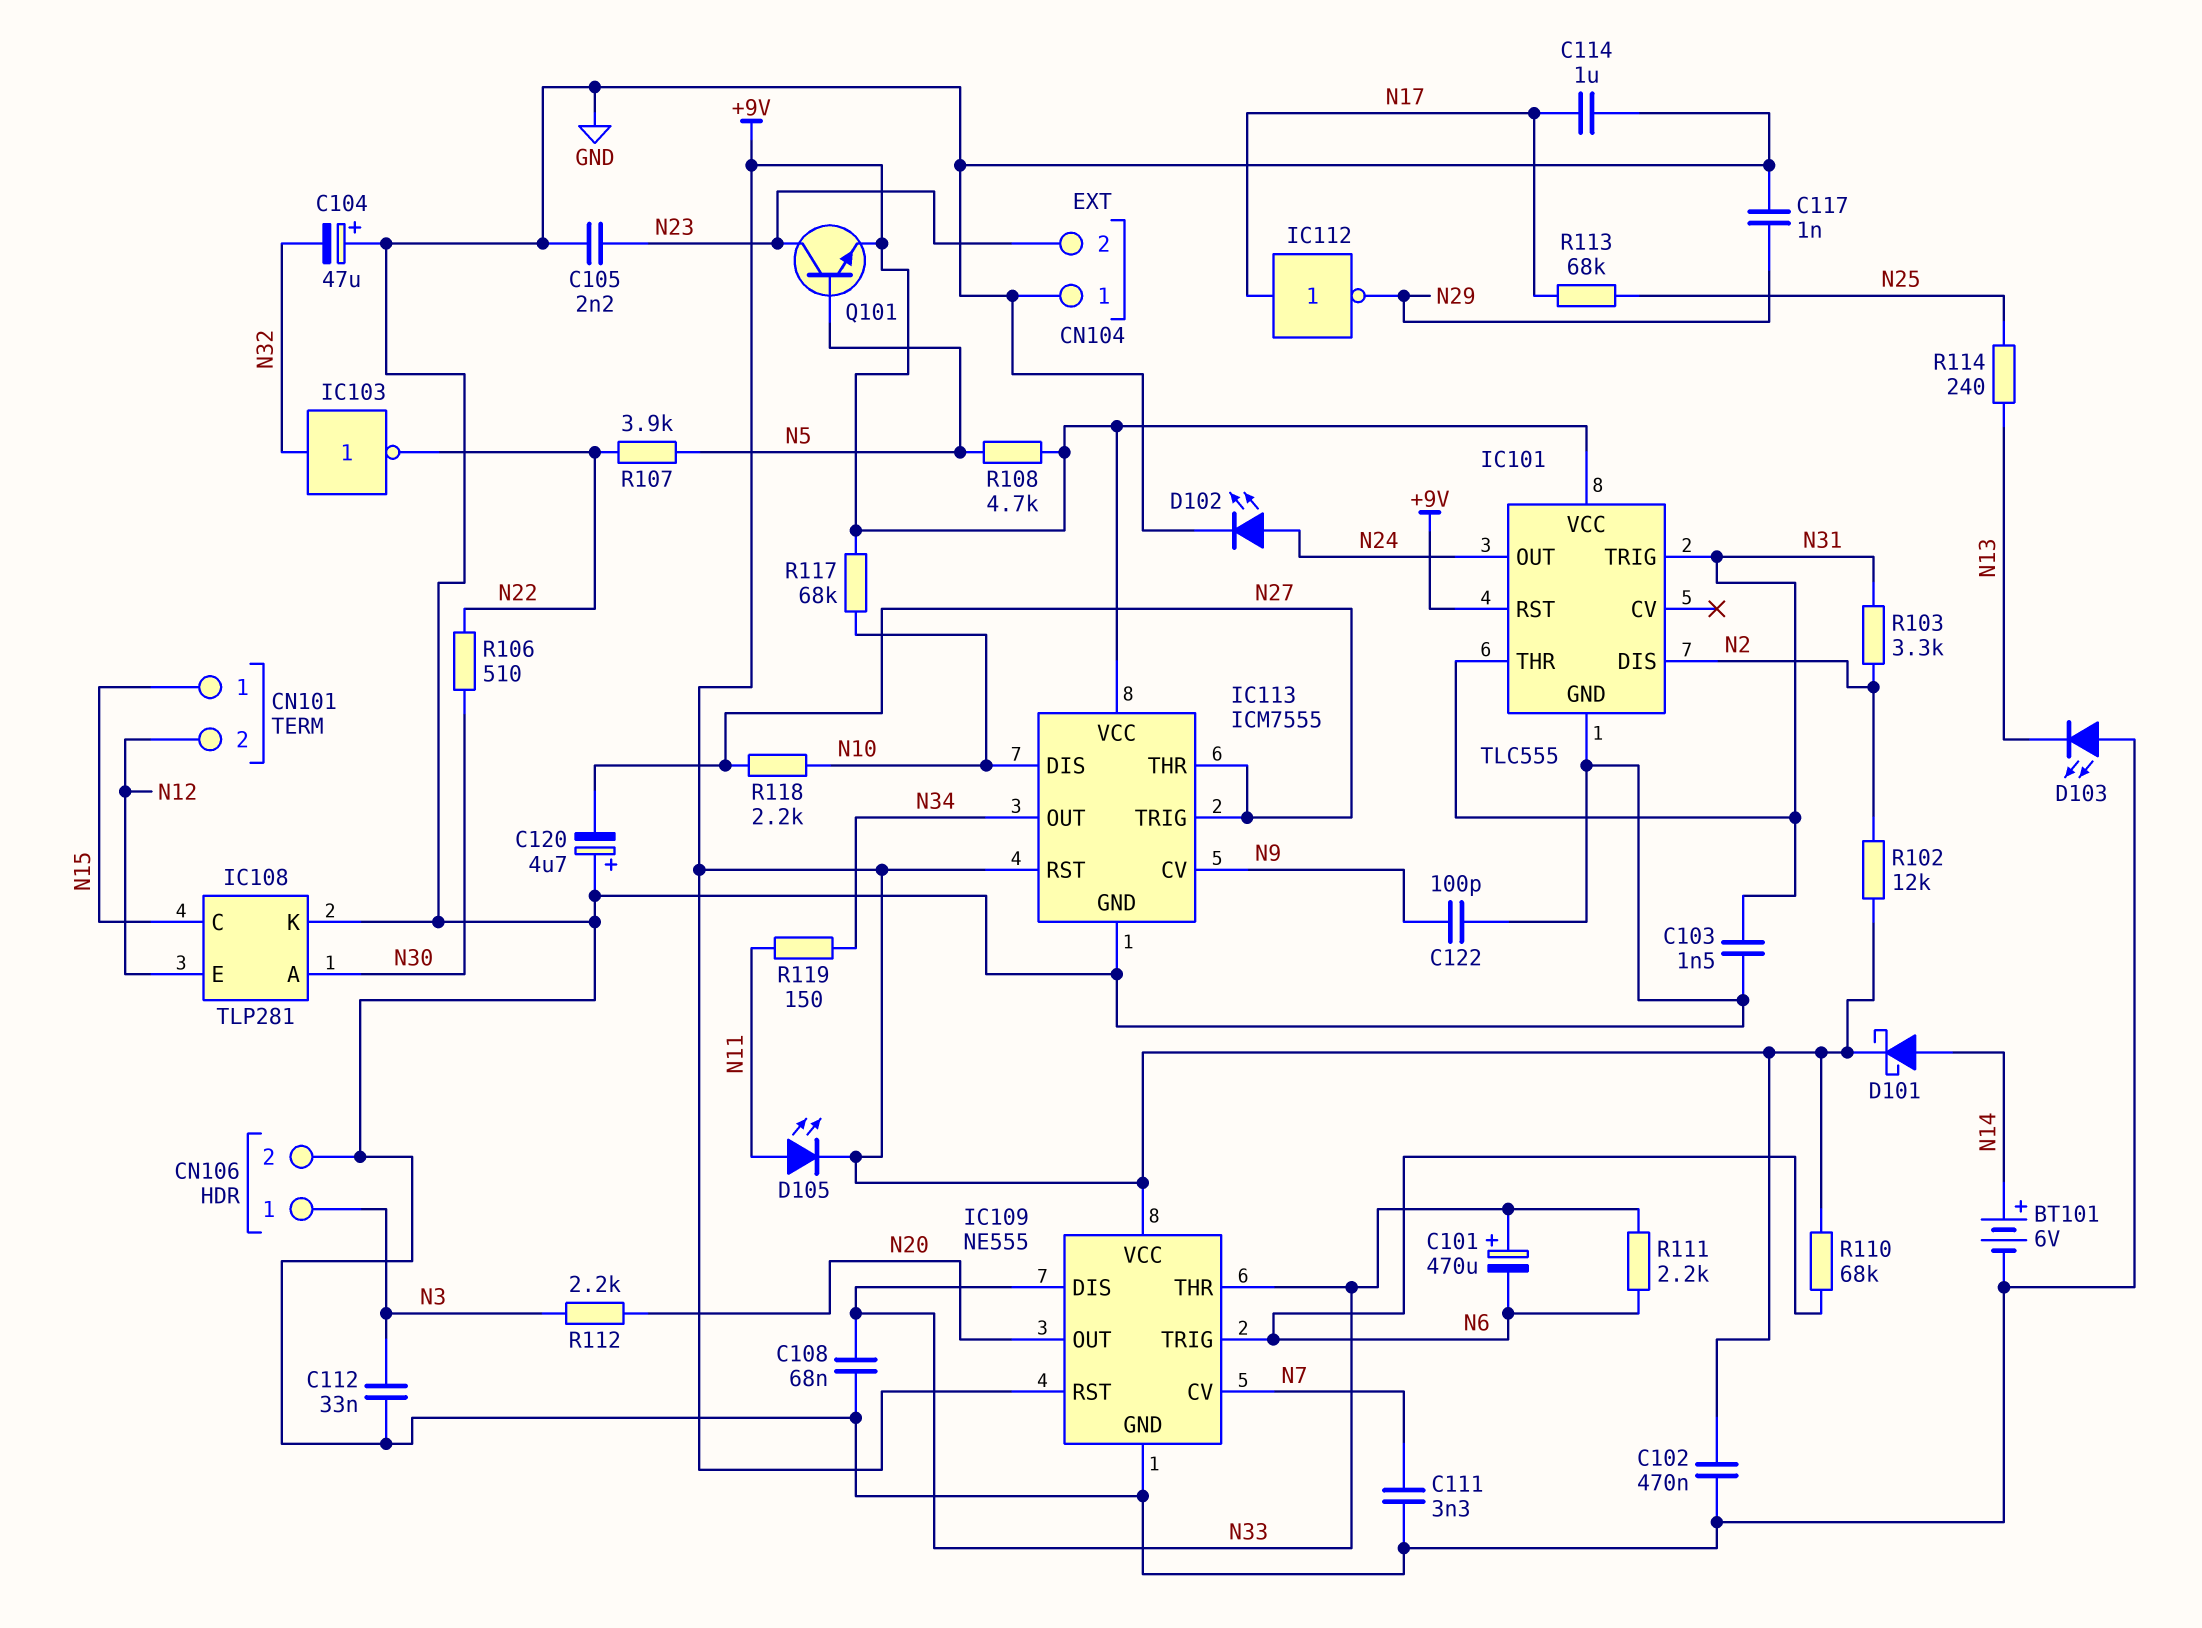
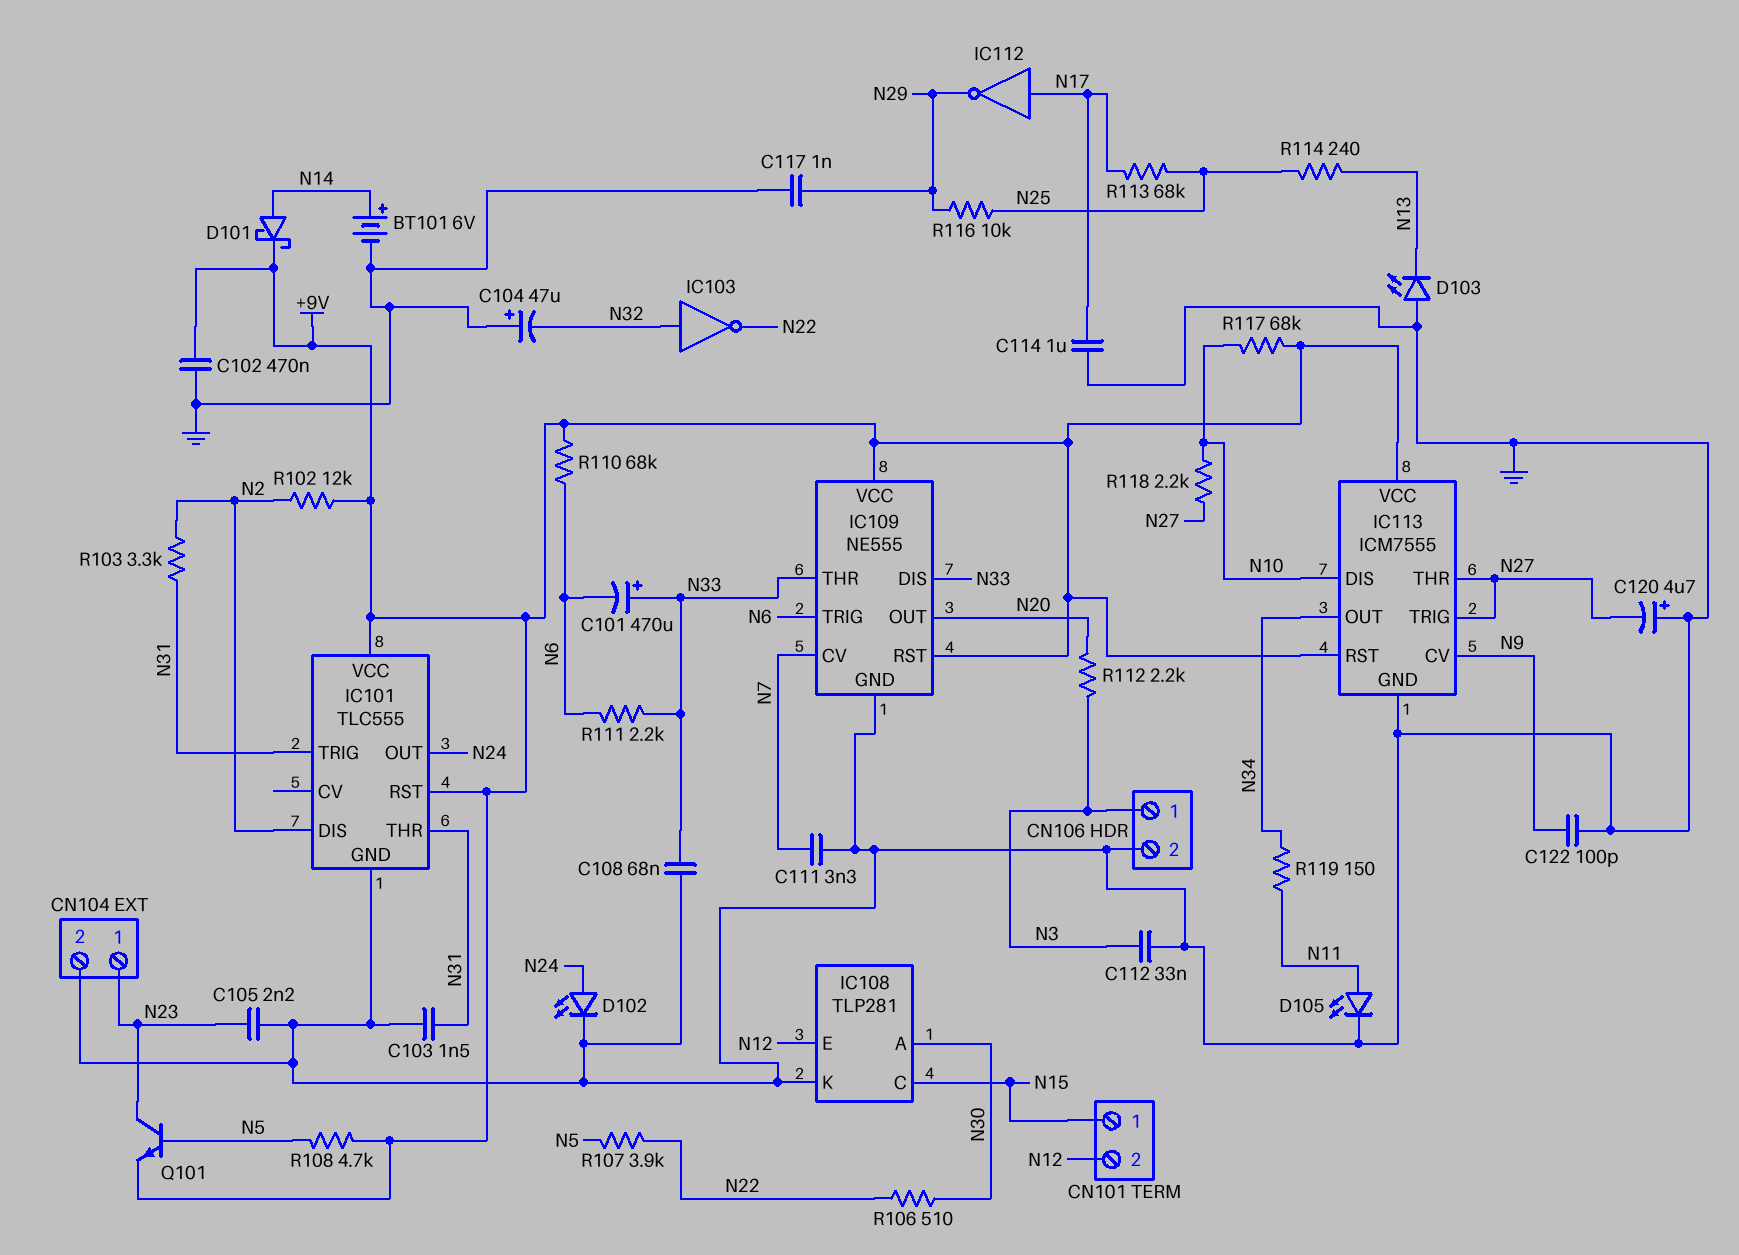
CN104 pin 1: GND -> N23
CN104 pin 2: N23 -> GND
D105: LED (A N11, K +9V) -> LED (A N11, K GND)
R116: none -> 10k (N25, N29)

